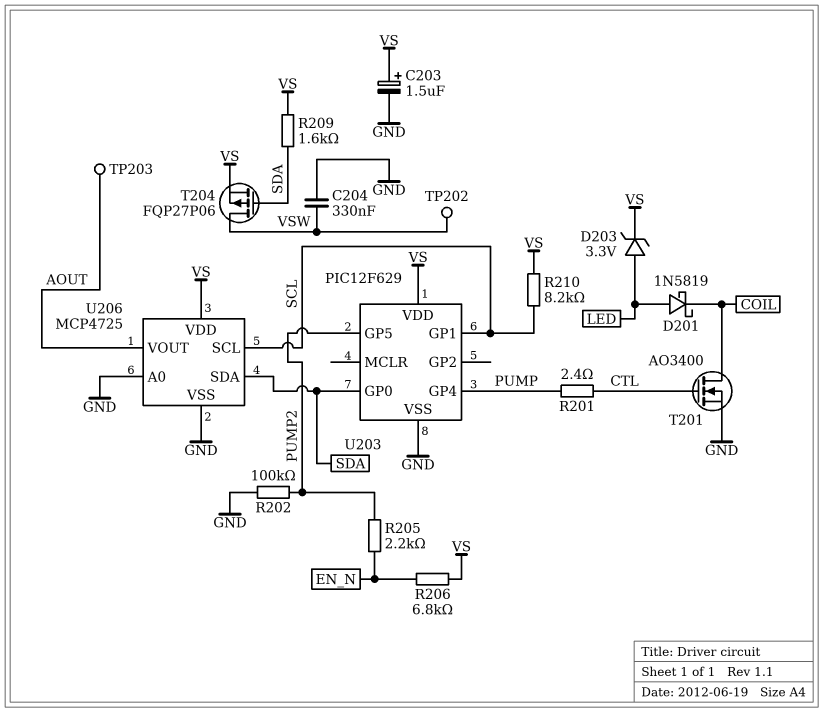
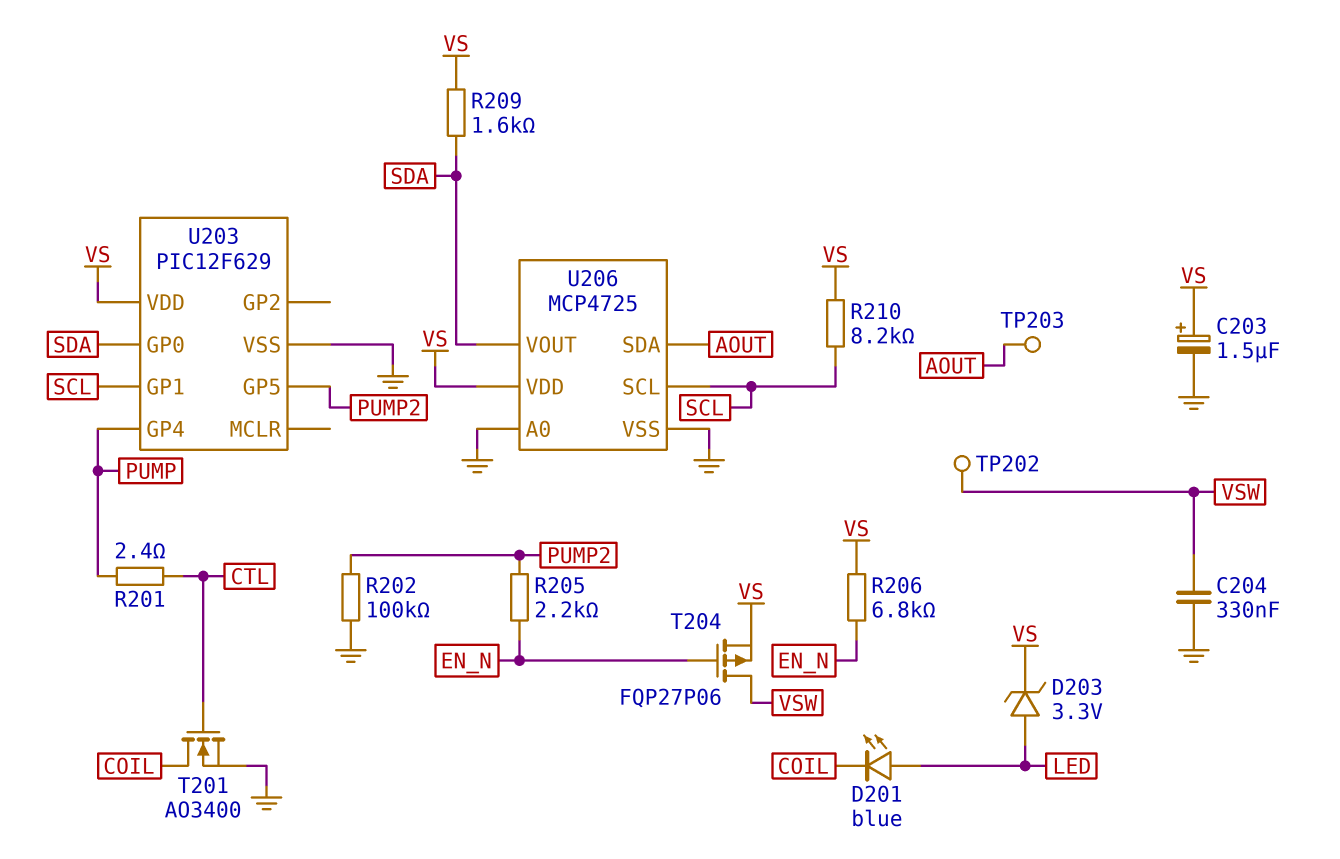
D201: schottky 1N5819 (A LED, K COIL) -> LED blue (A LED, K COIL)
T204: PMOS FQP27P06 (G SDA, D VSW, S VS) -> PMOS FQP27P06 (G EN_N, D VSW, S VS)
U206 pin SDA: SDA -> AOUT
U206 pin VOUT: AOUT -> SDA

